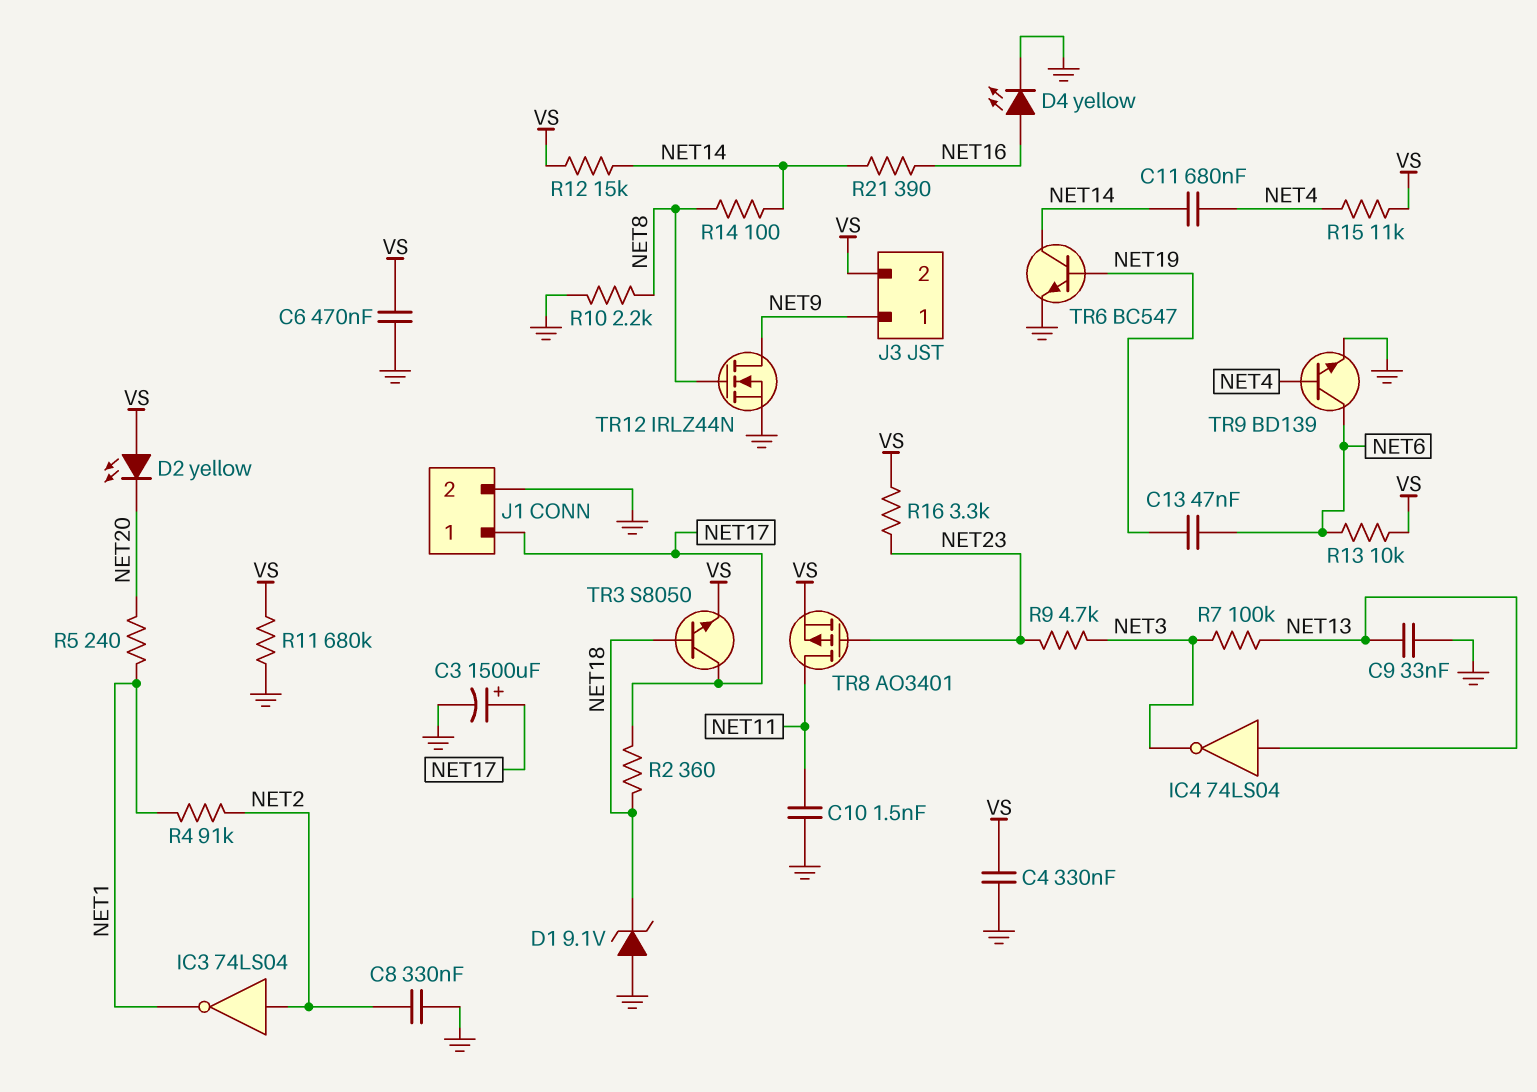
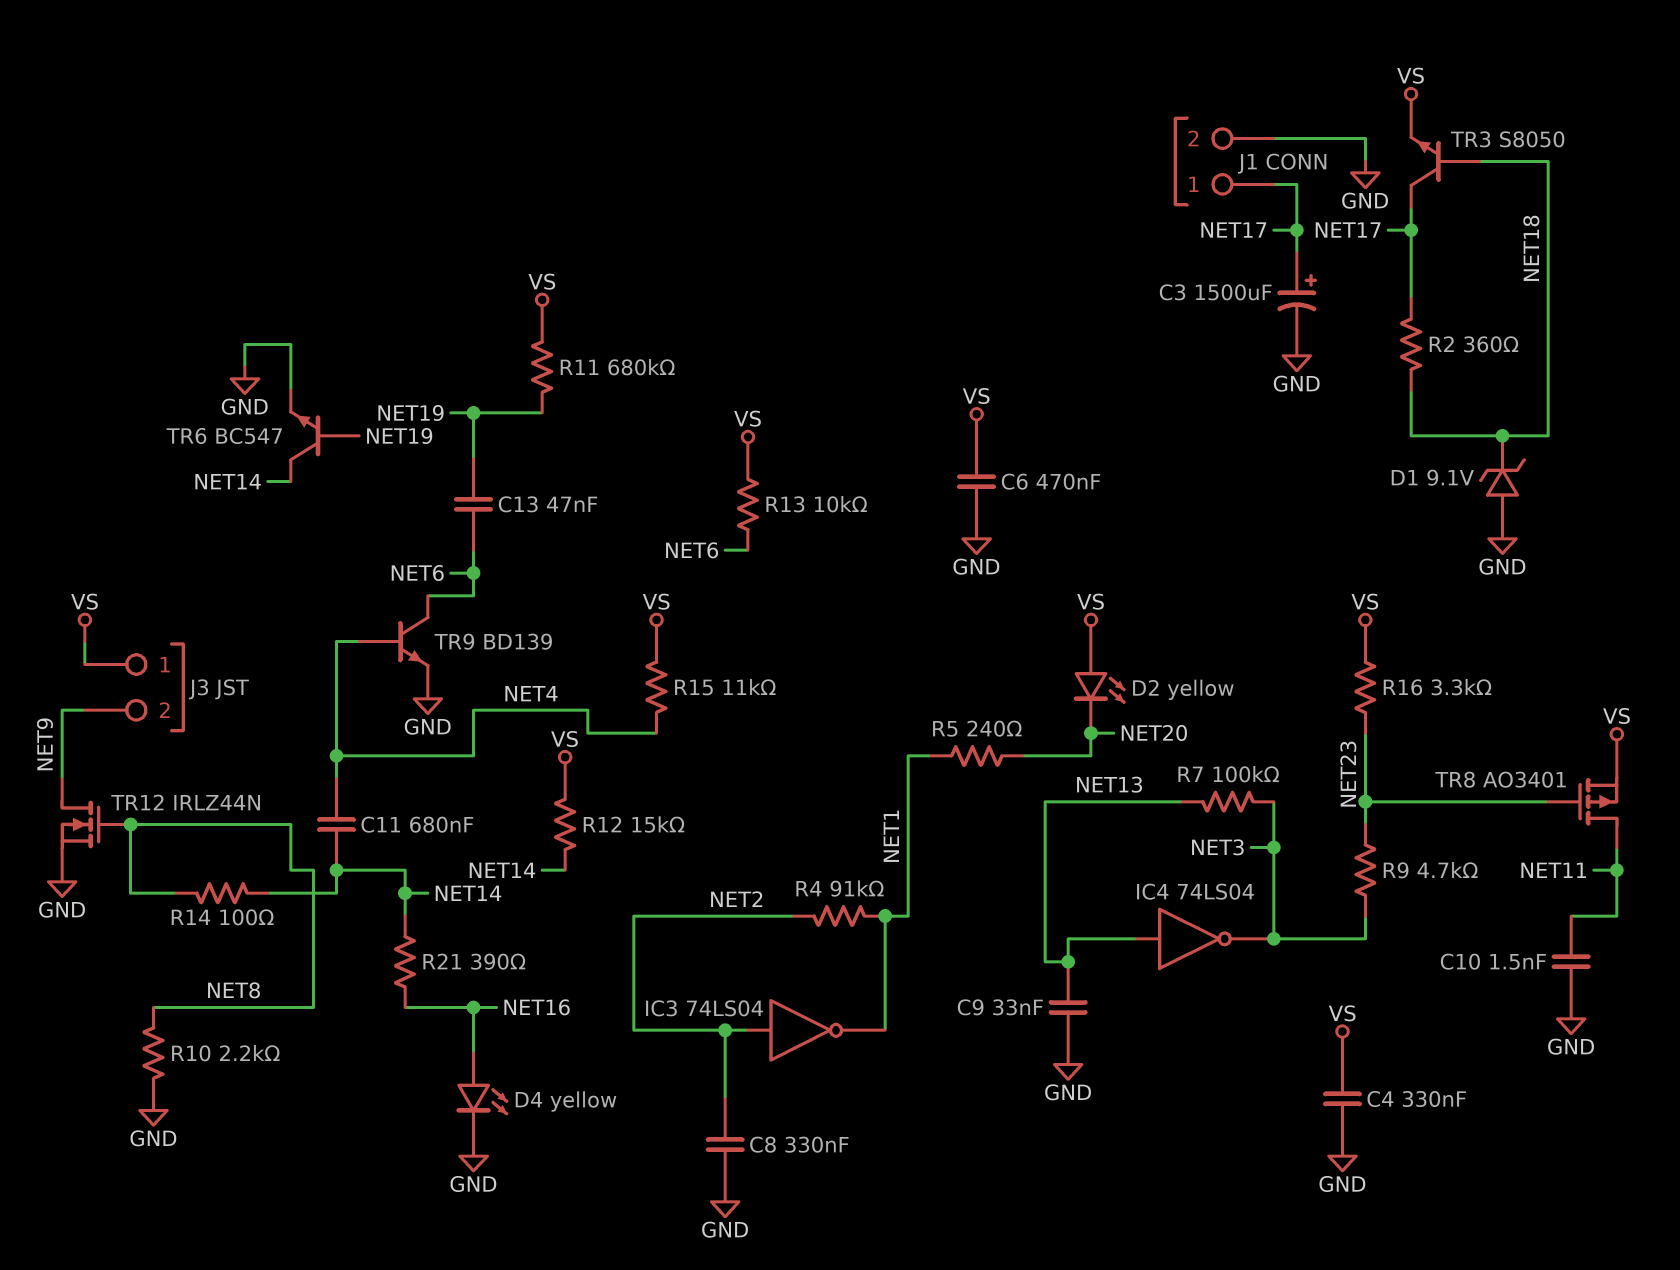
J3 pin 1: NET9 -> VS
J3 pin 2: VS -> NET9
R11: 680k (GND, VS) -> 680k (NET19, VS)

